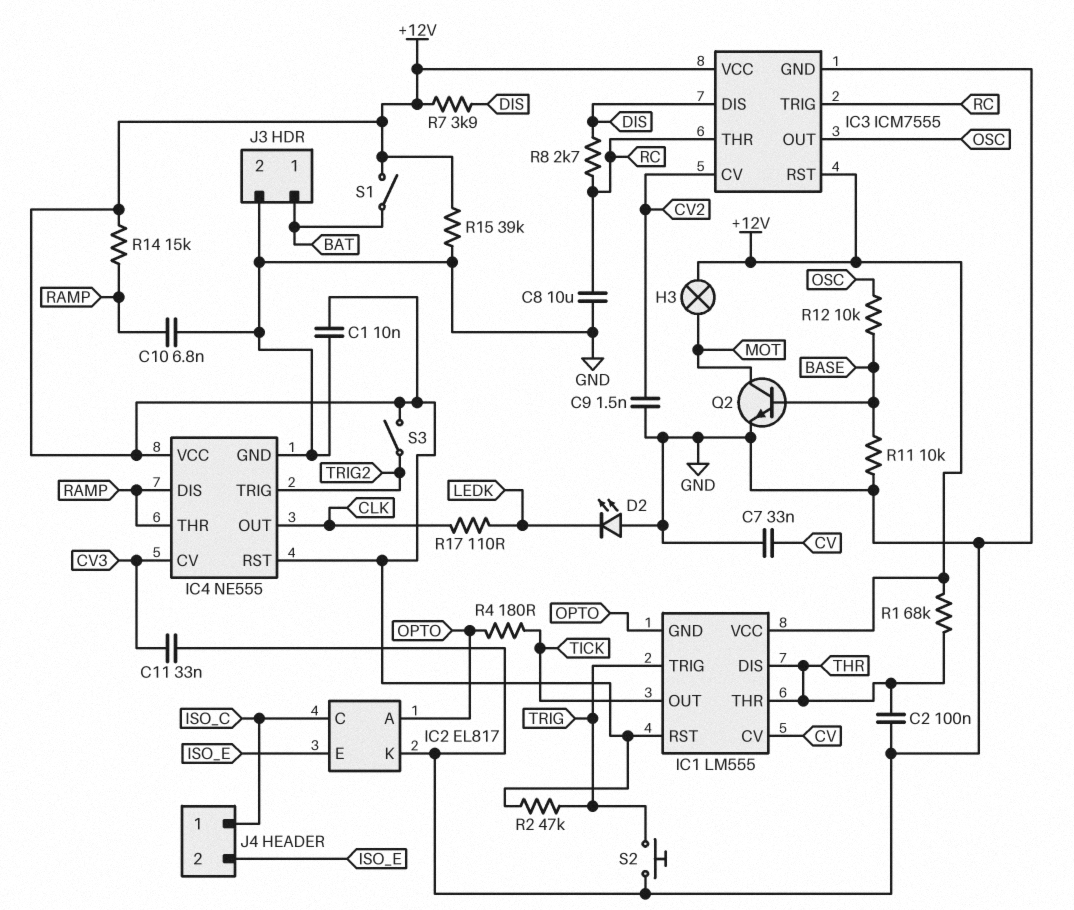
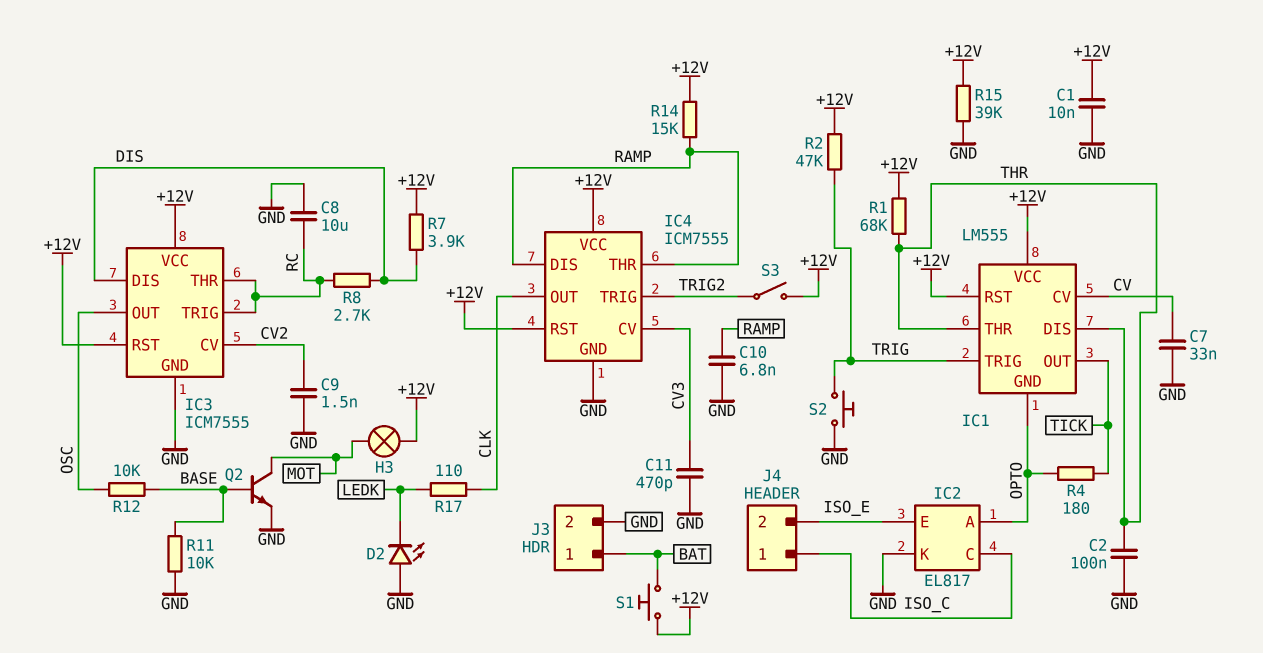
C11: 33nF (CV3, GND) -> 470pF (CV3, GND)
IC4: NE555 -> ICM7555
S1: switch (+12V, BAT) -> button (+12V, BAT)

